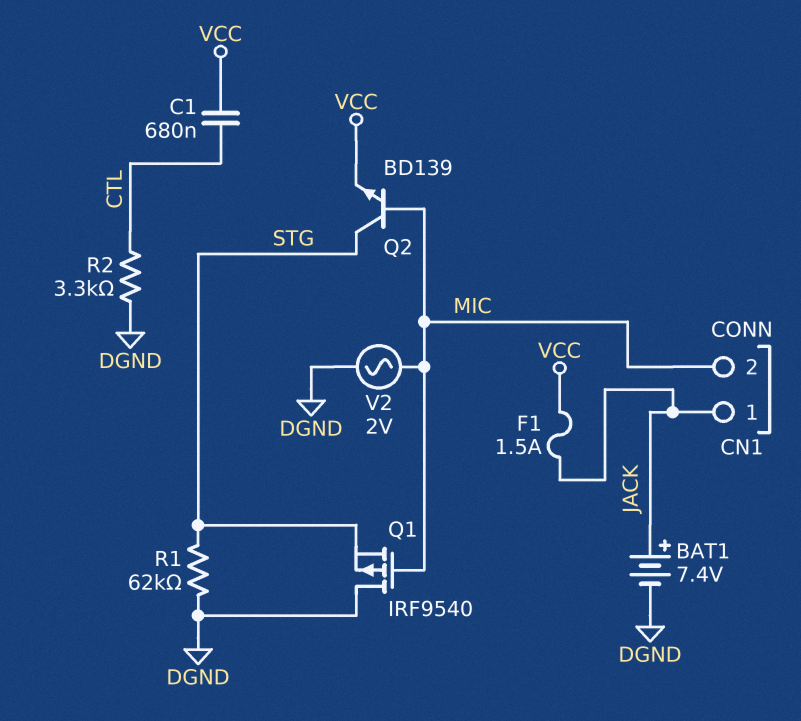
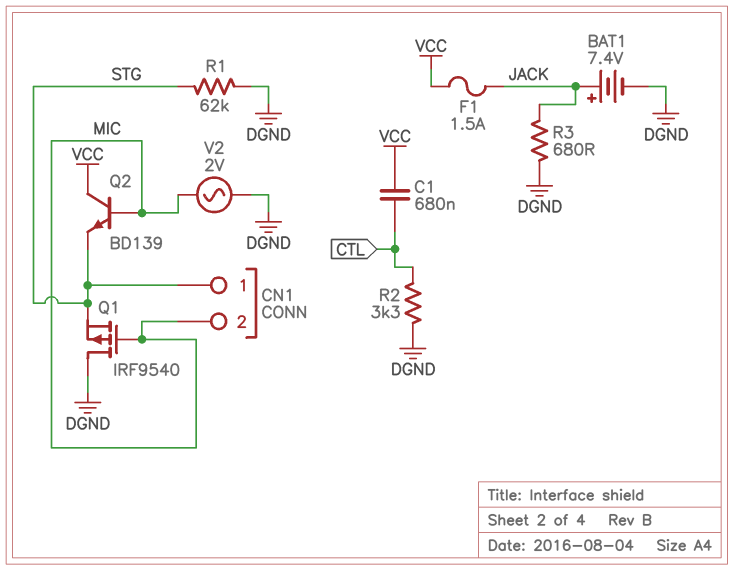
CN1 pin 1: JACK -> STG
Q2: NPN BD139 (B MIC, C STG, E VCC) -> NPN BD139 (B MIC, C VCC, E STG)
R3: none -> 680 (DGND, JACK)

